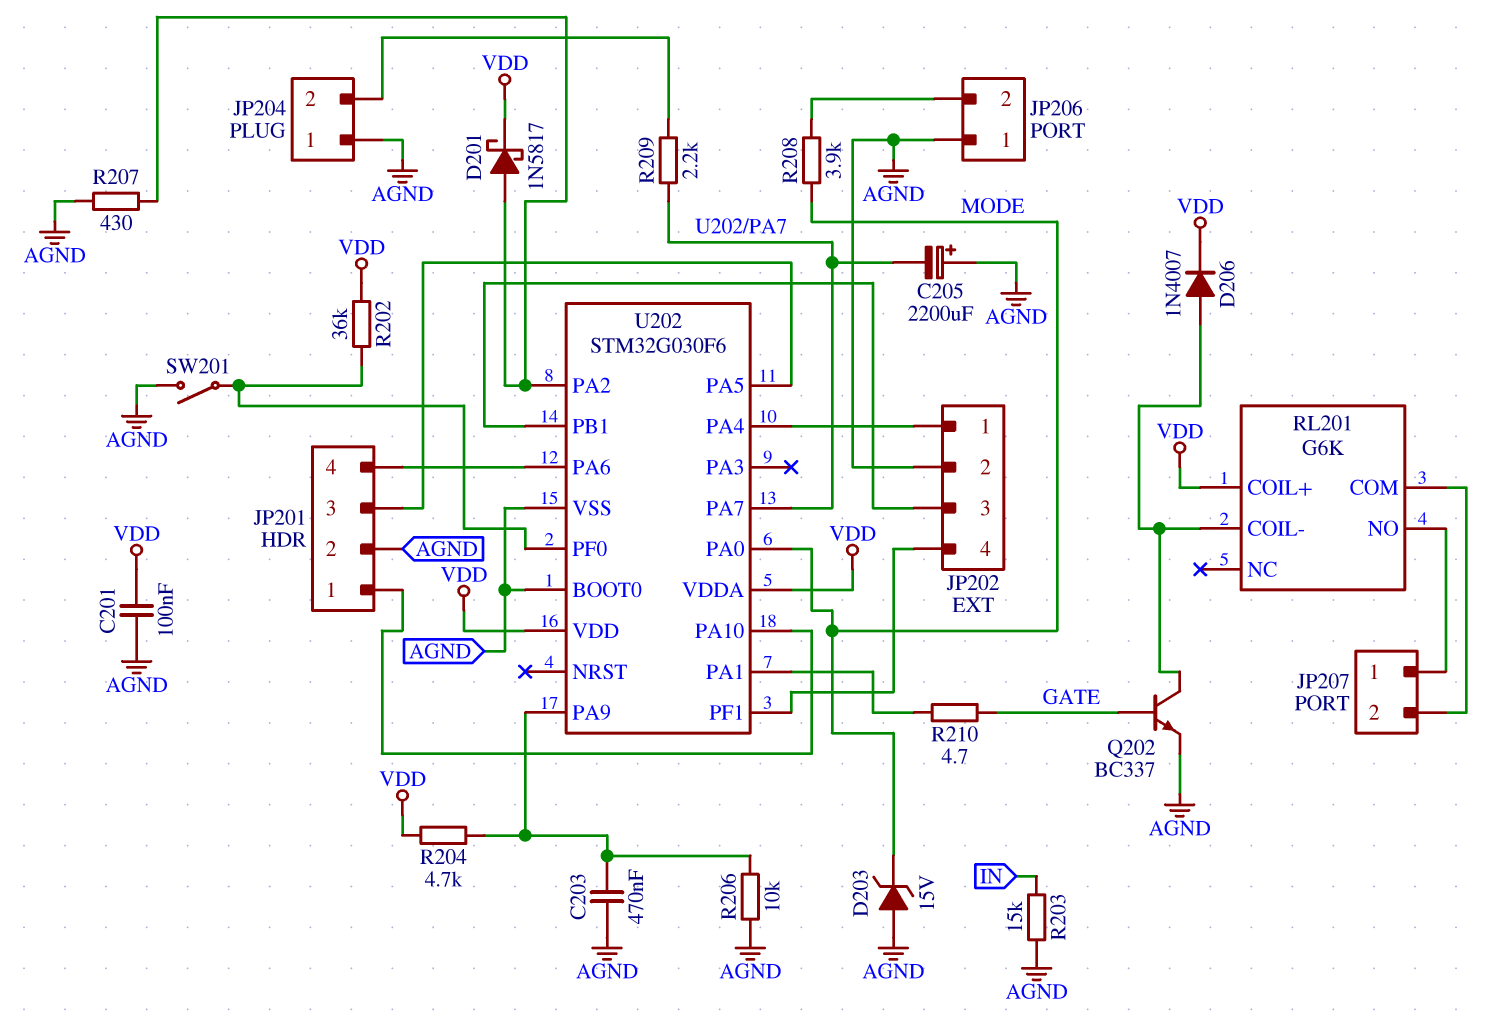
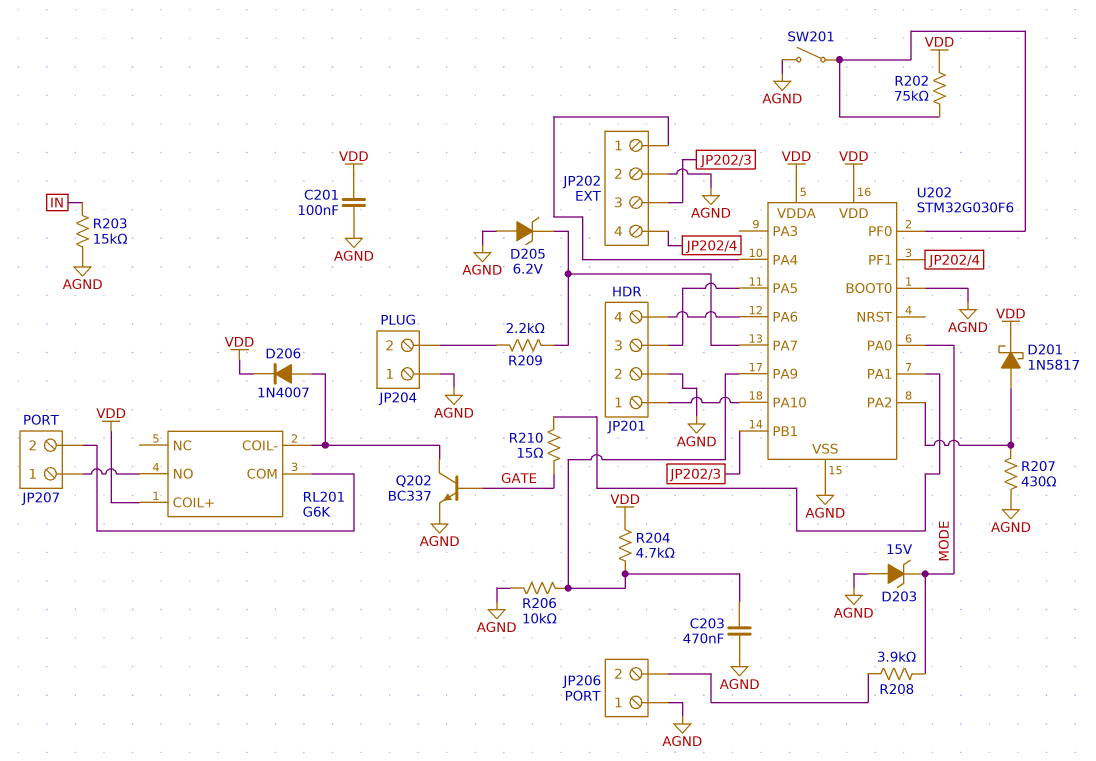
C205: 2200uF (plus AGND, minus U202/PA7) -> none
D205: none -> zener 6.2V (A AGND, K U202/PA7)
R202: 36k (U202/PF0, VDD) -> 75k (U202/PF0, VDD)
R210: 4.7 (GATE, U202/PA1) -> 15 (GATE, U202/PA1)

